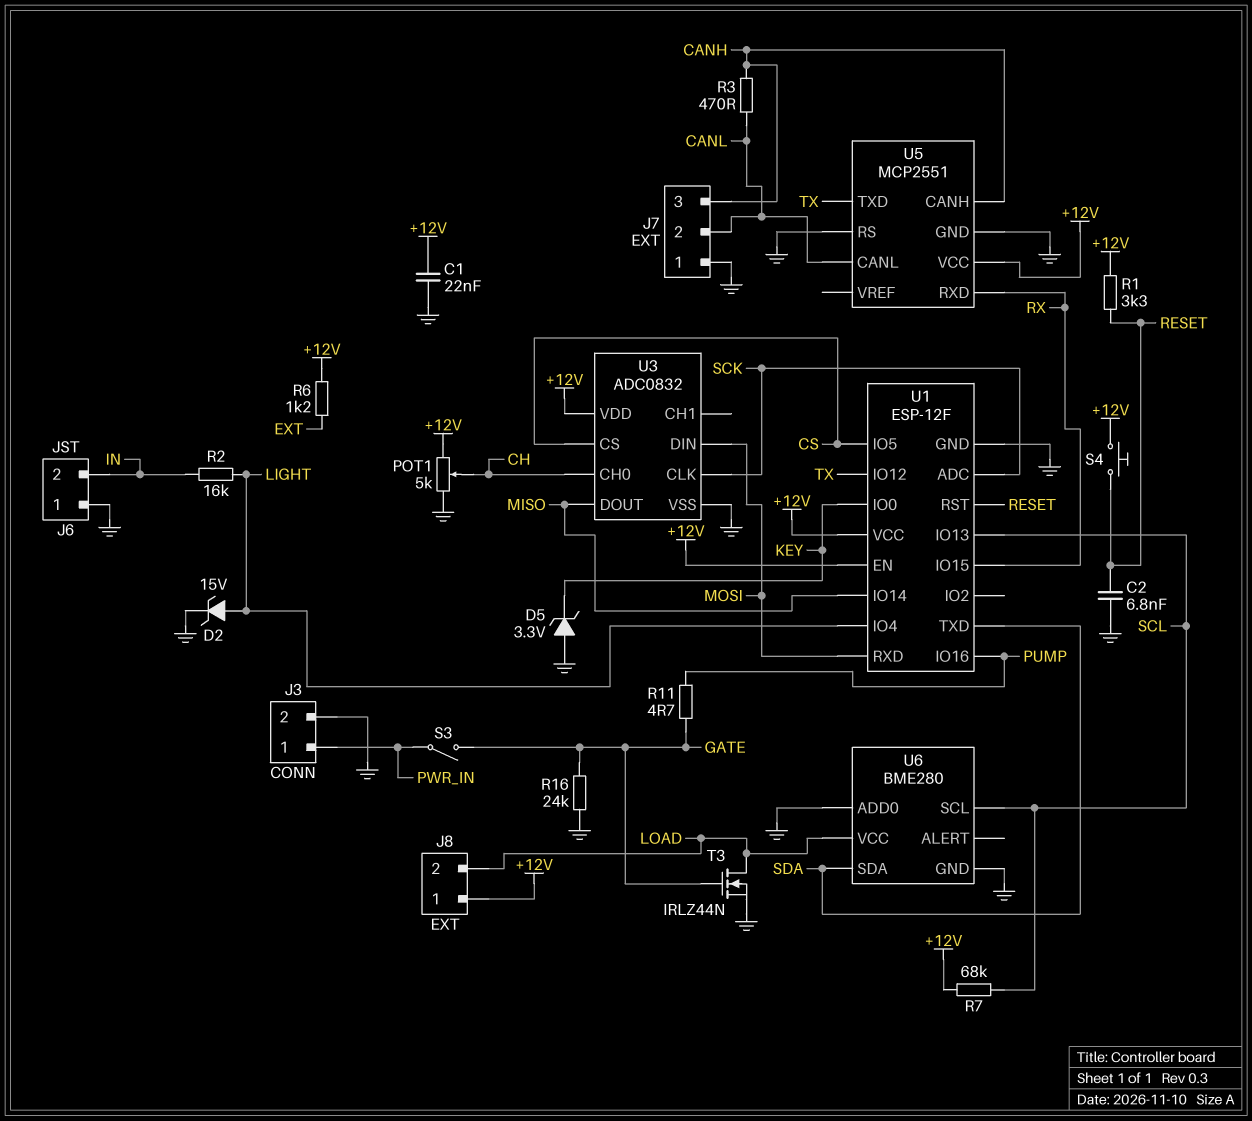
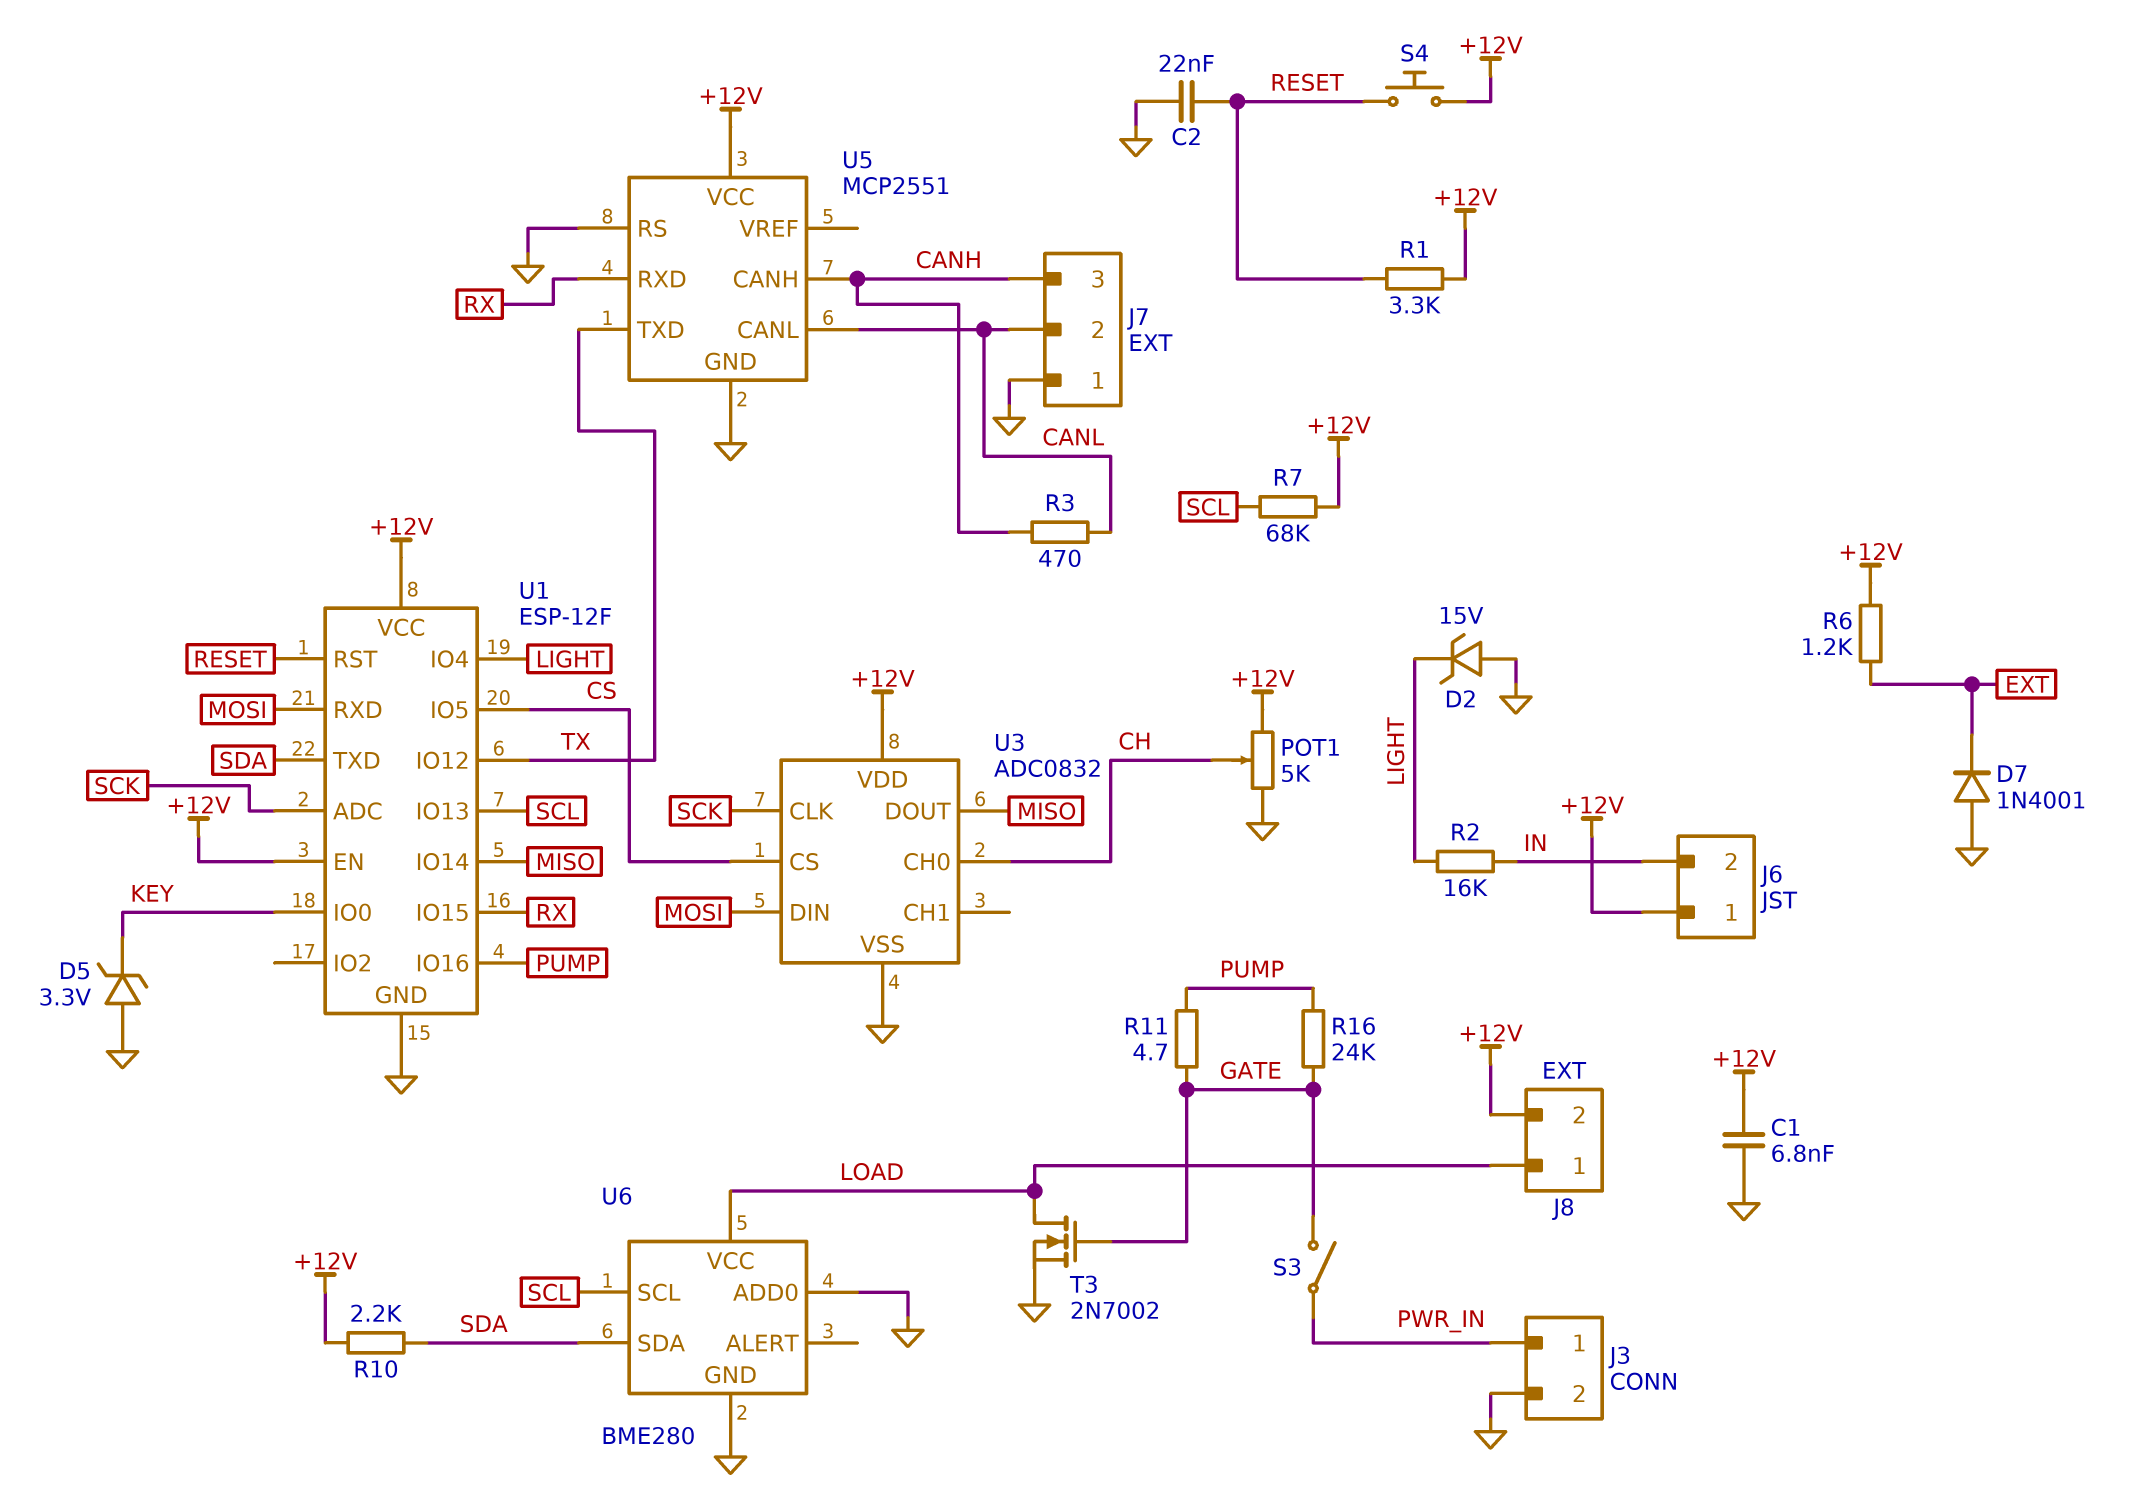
C1: 22nF (+12V, GND) -> 6.8nF (+12V, GND)
C2: 6.8nF (GND, RESET) -> 22nF (GND, RESET)
D2: zener 15V (A LIGHT, K GND) -> zener 15V (A GND, K LIGHT)
D7: none -> diode 1N4001 (A GND, K EXT)
J6 pin 1: GND -> +12V
J8 pin 1: +12V -> LOAD
J8 pin 2: LOAD -> +12V
R10: none -> 2.2k (+12V, SDA)
R16: 24k (GATE, GND) -> 24k (GATE, PUMP)
T3: NMOS IRLZ44N (G GATE, D LOAD, S GND) -> NMOS 2N7002 (G GATE, D LOAD, S GND)

